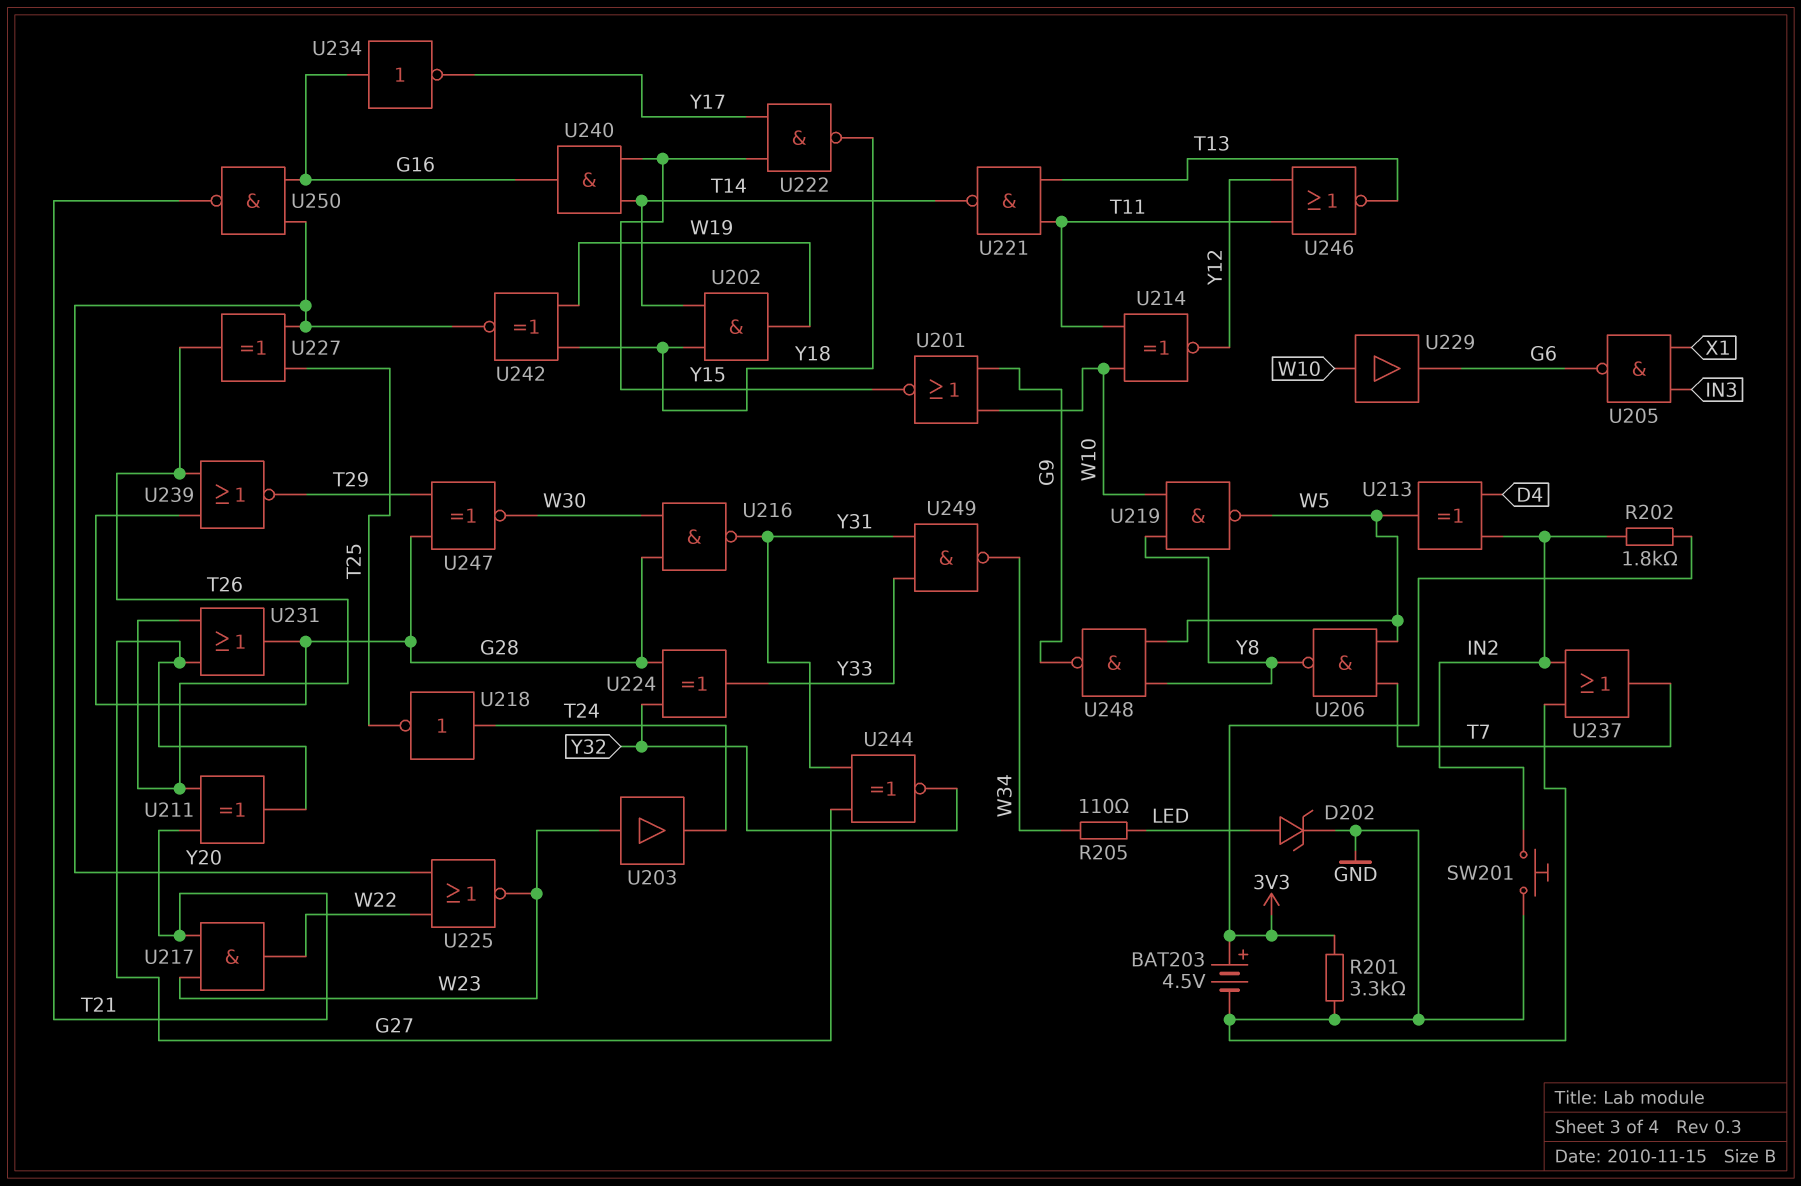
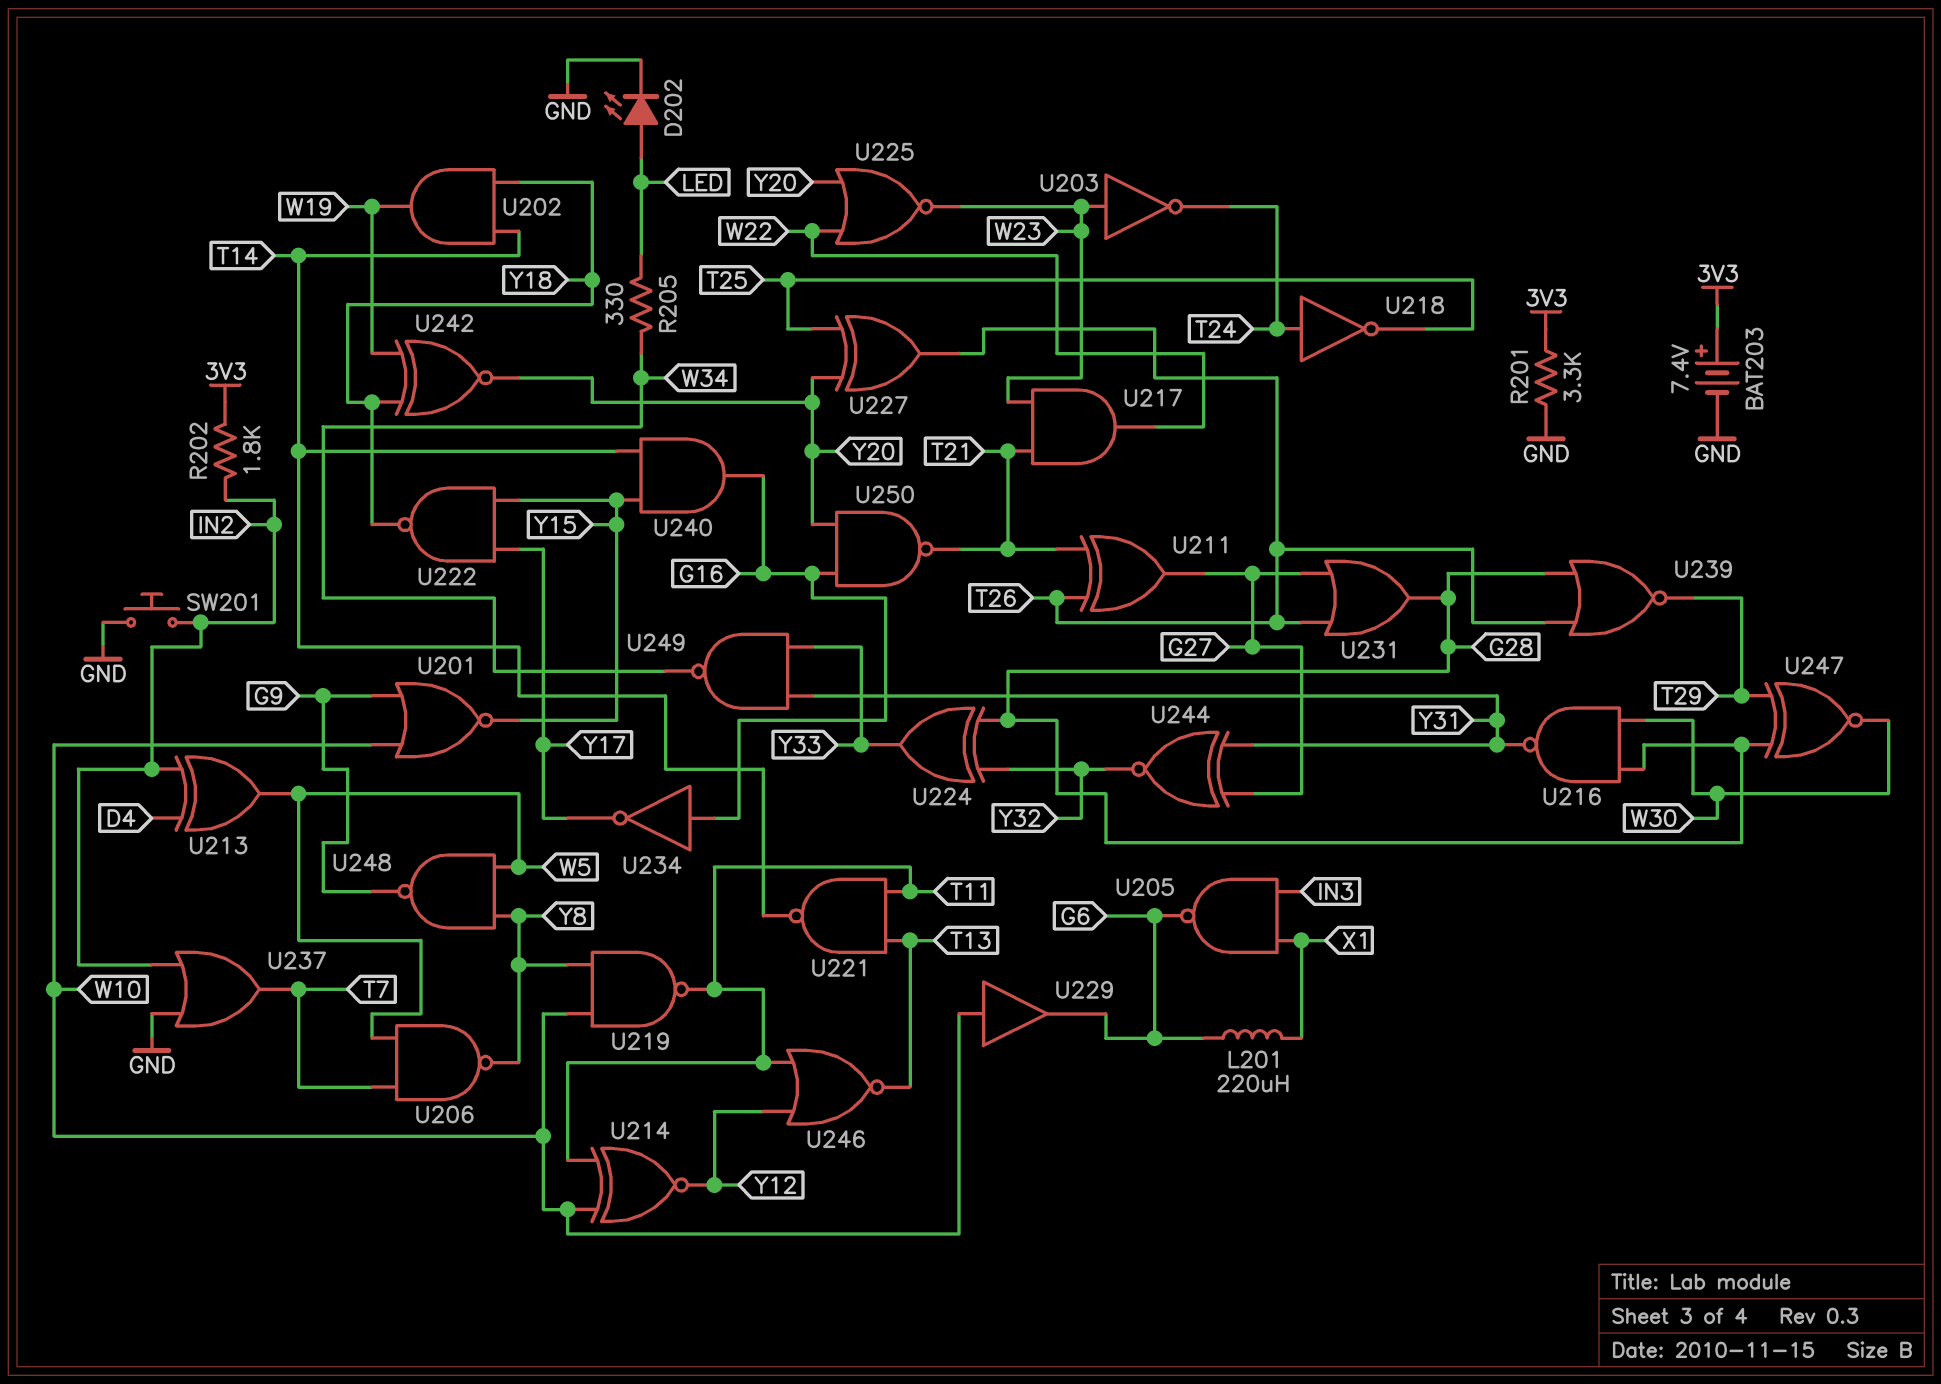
BAT203: 4.5V (plus 3V3, minus GND) -> 7.4V (plus 3V3, minus GND)
D202: zener (A LED, K GND) -> LED (A LED, K GND)
L201: none -> 220uH (G6, X1)
R205: 110 (LED, W34) -> 330 (LED, W34)
U203: buffer (in W23, out T24) -> NOT (in W23, out T24)
U219: NAND (in W10, in Y8, out W5) -> NAND (in W10, in Y8, out T11)

